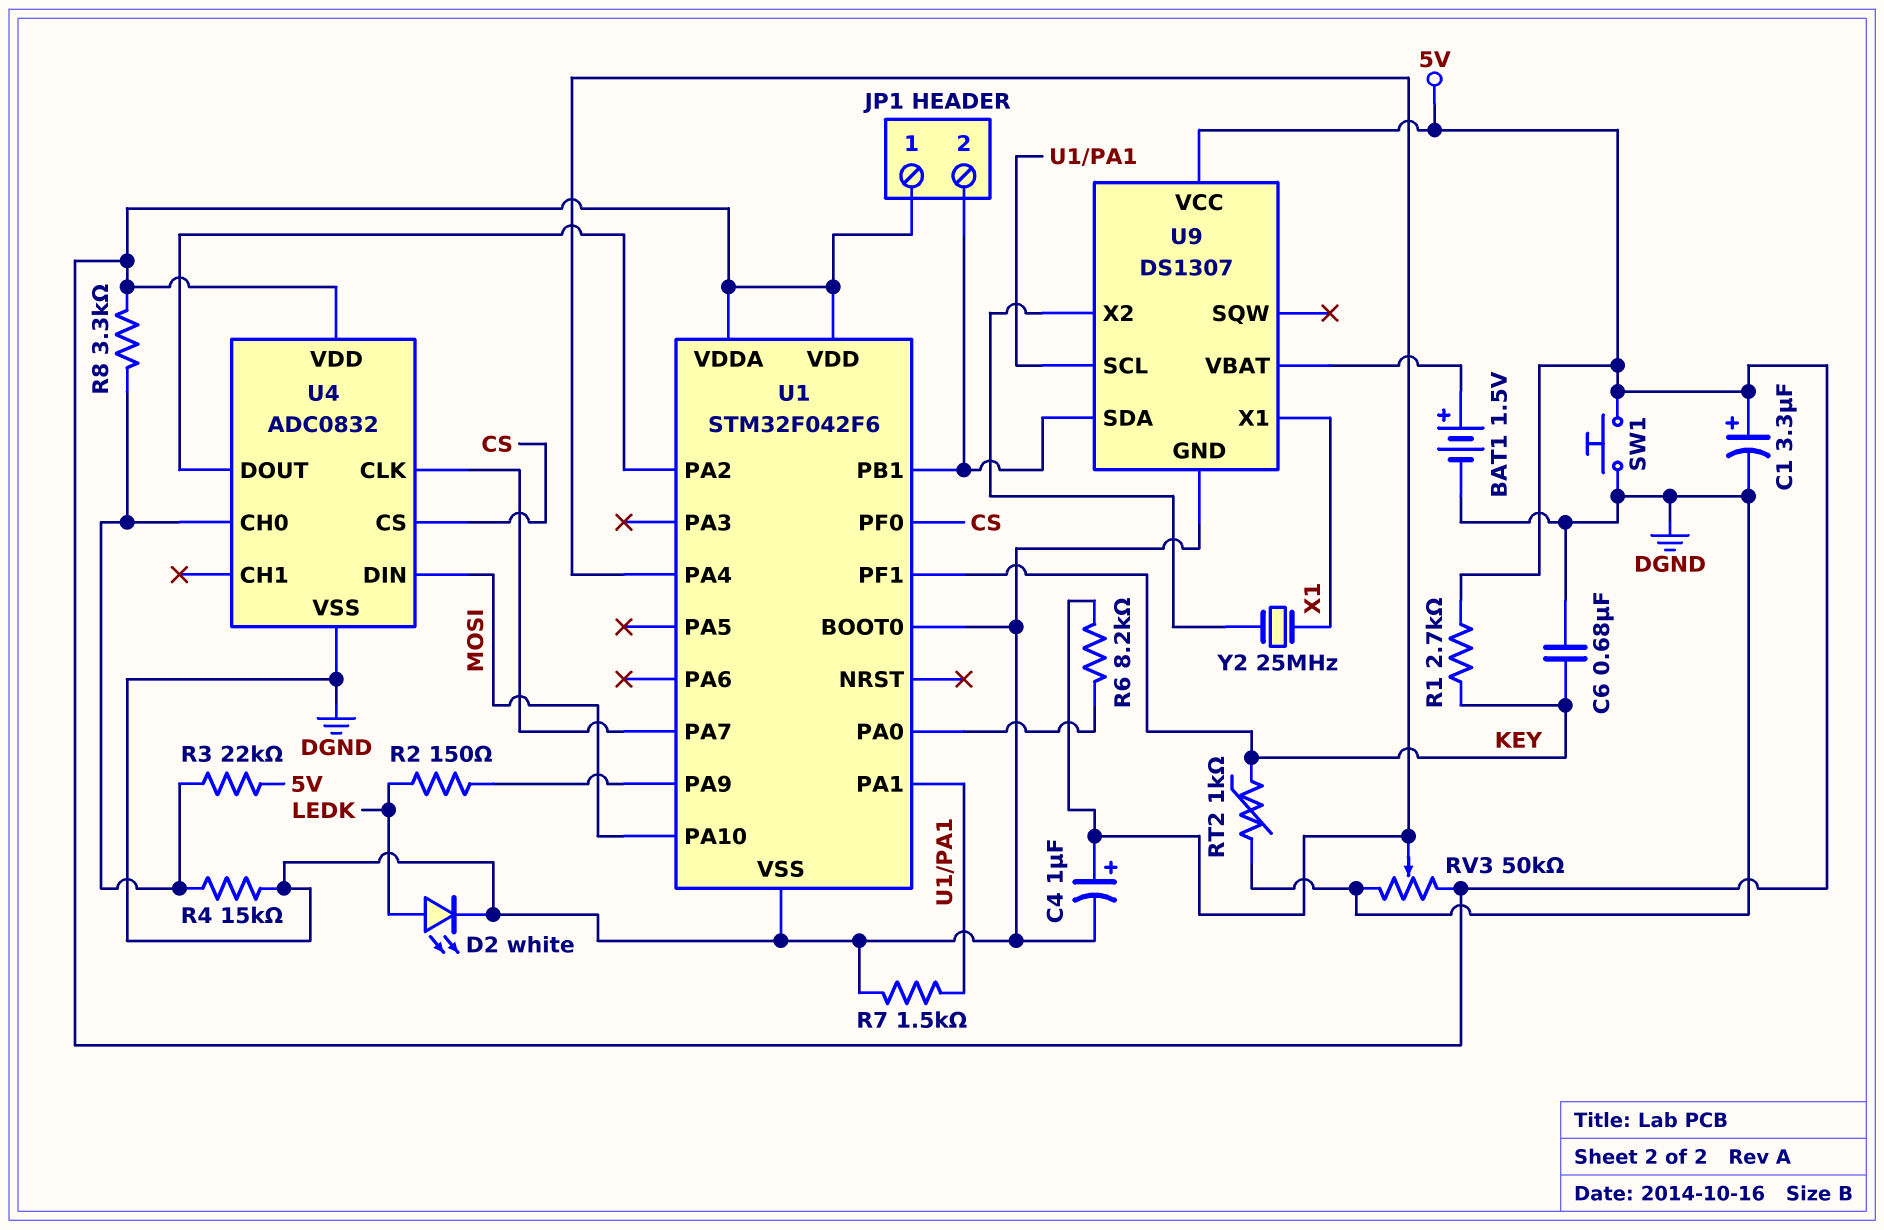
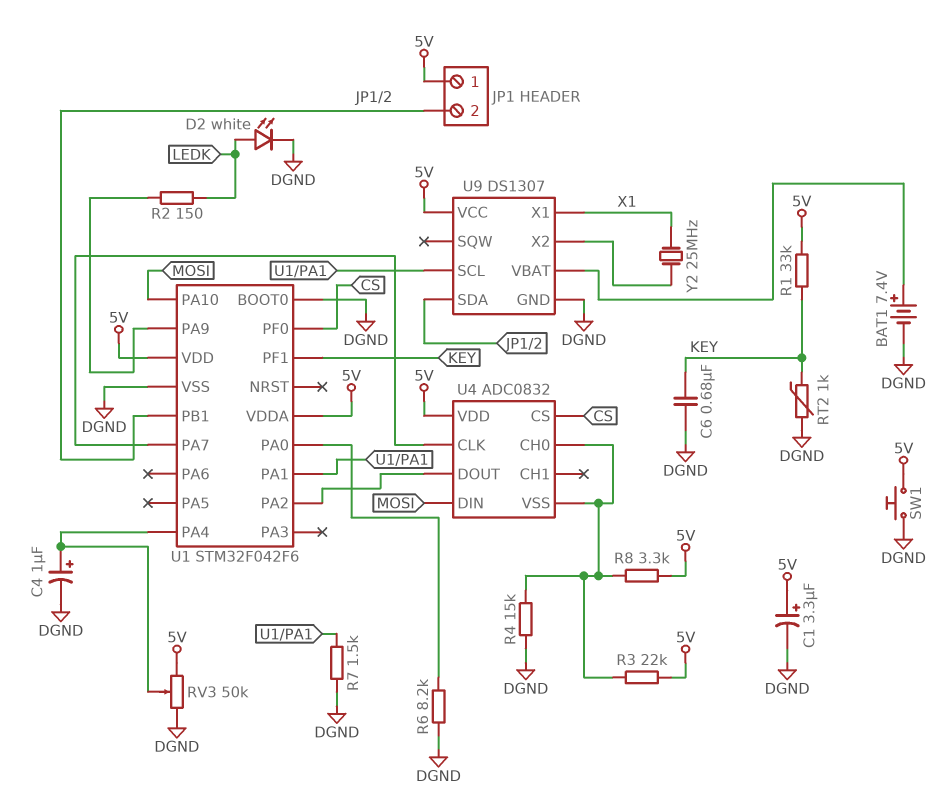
BAT1: 1.5V (plus U9/VBAT, minus DGND) -> 7.4V (plus U9/VBAT, minus DGND)
R1: 2.7k (5V, KEY) -> 33k (5V, KEY)
R6: 8.2k (U1/PA0, U1/PA4) -> 8.2k (DGND, U1/PA0)
U4 pin VSS: DGND -> U4/CH0

